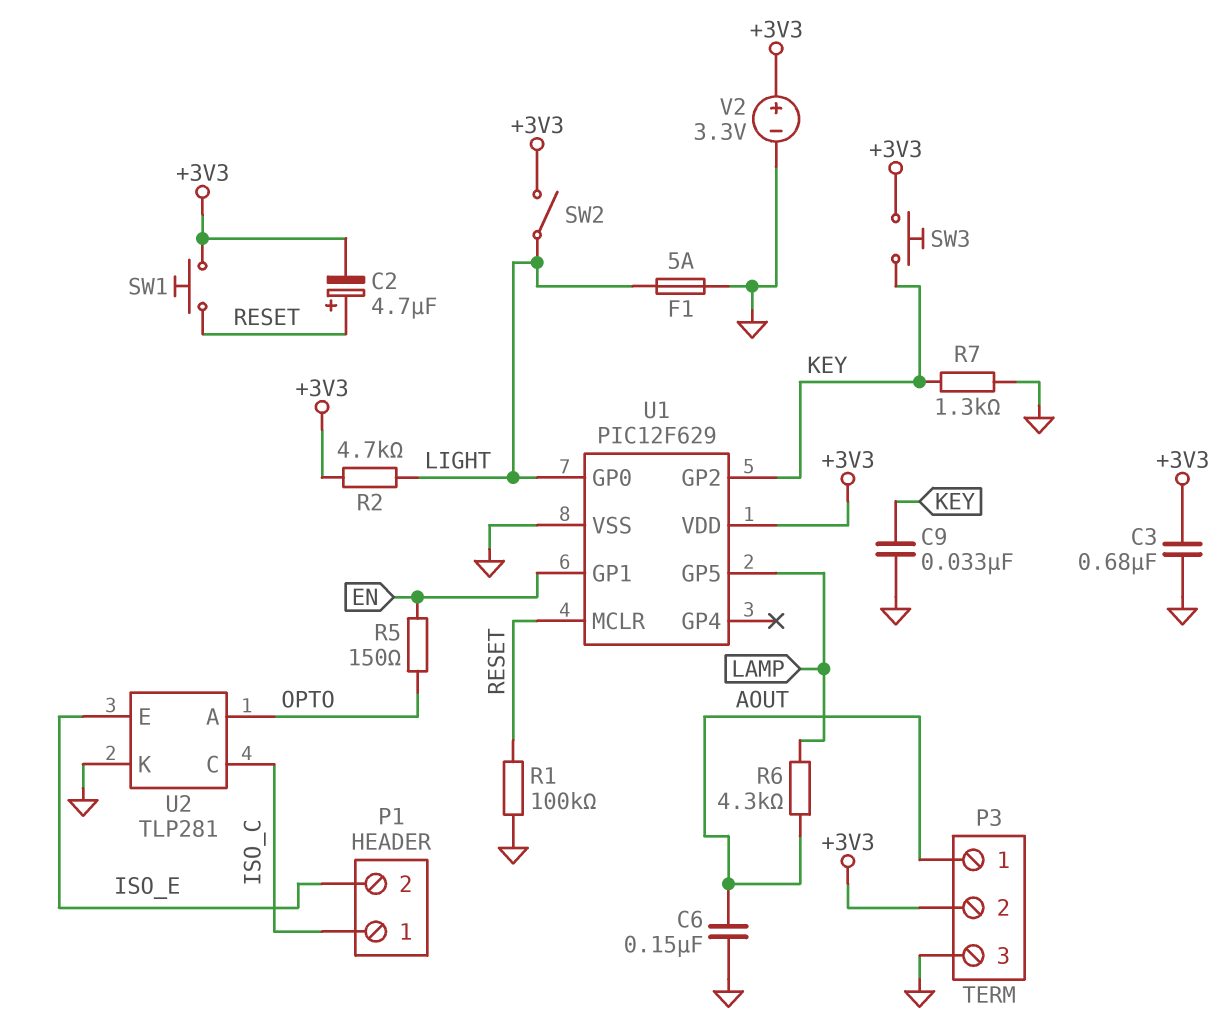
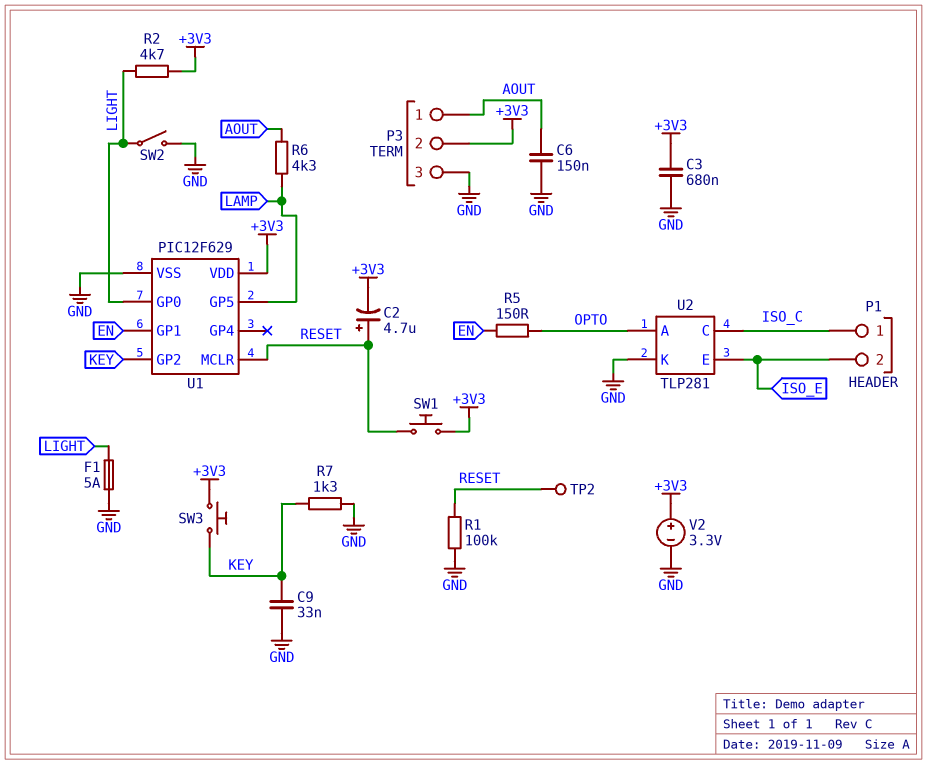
SW2: switch (+3V3, LIGHT) -> switch (GND, LIGHT)
TP2: none -> test point (RESET)

